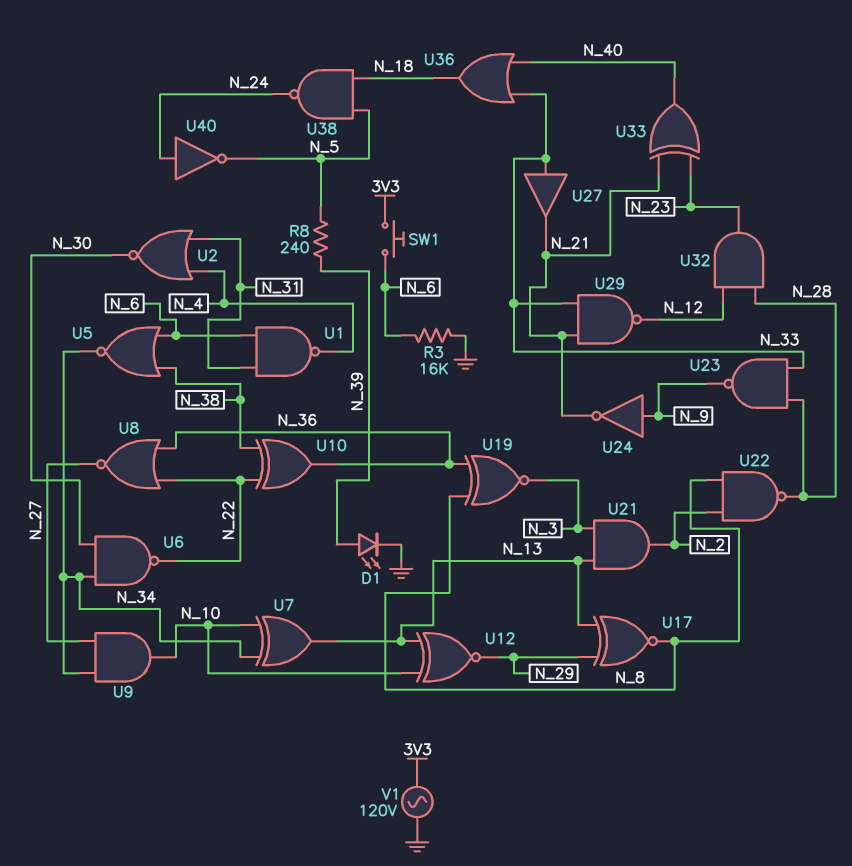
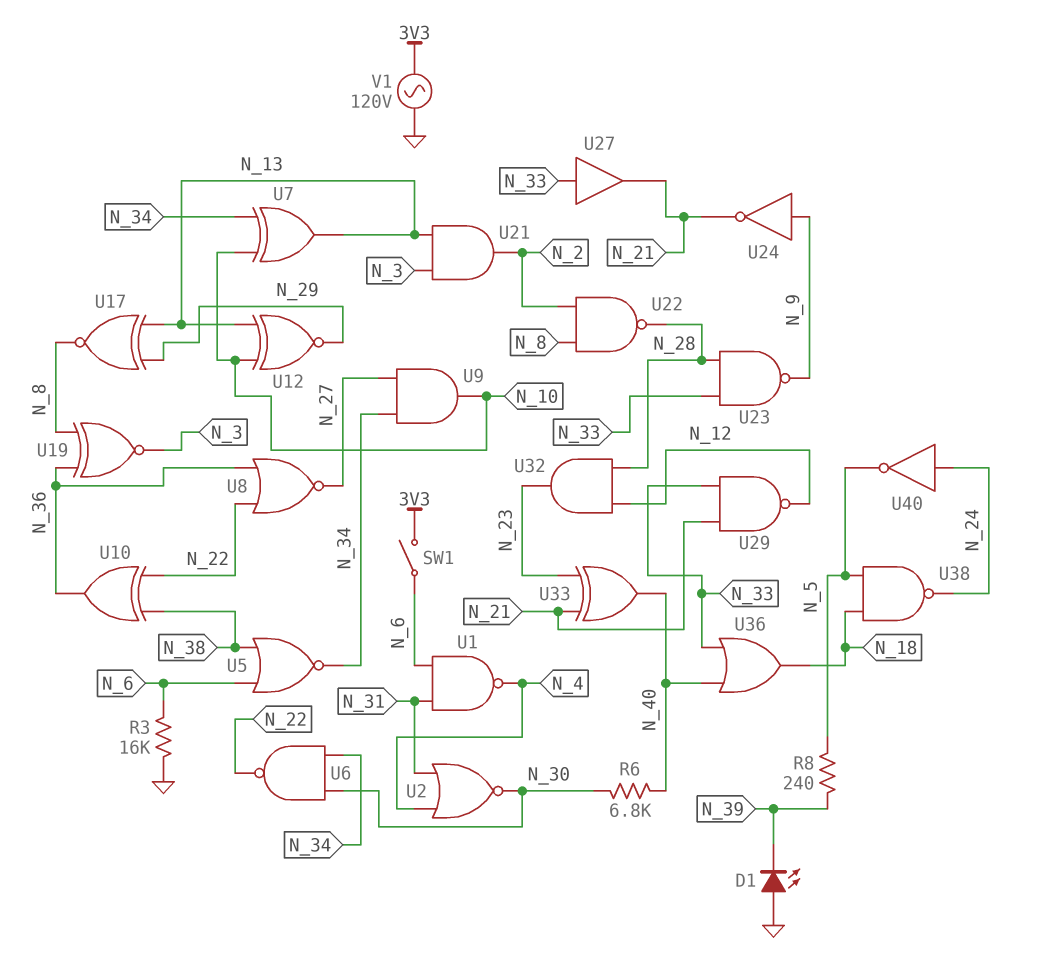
D1: LED (A N_39, K GND) -> LED (A GND, K N_39)
R6: none -> 6.8k (N_30, N_40)
SW1: button (3V3, N_6) -> switch (3V3, N_6)

